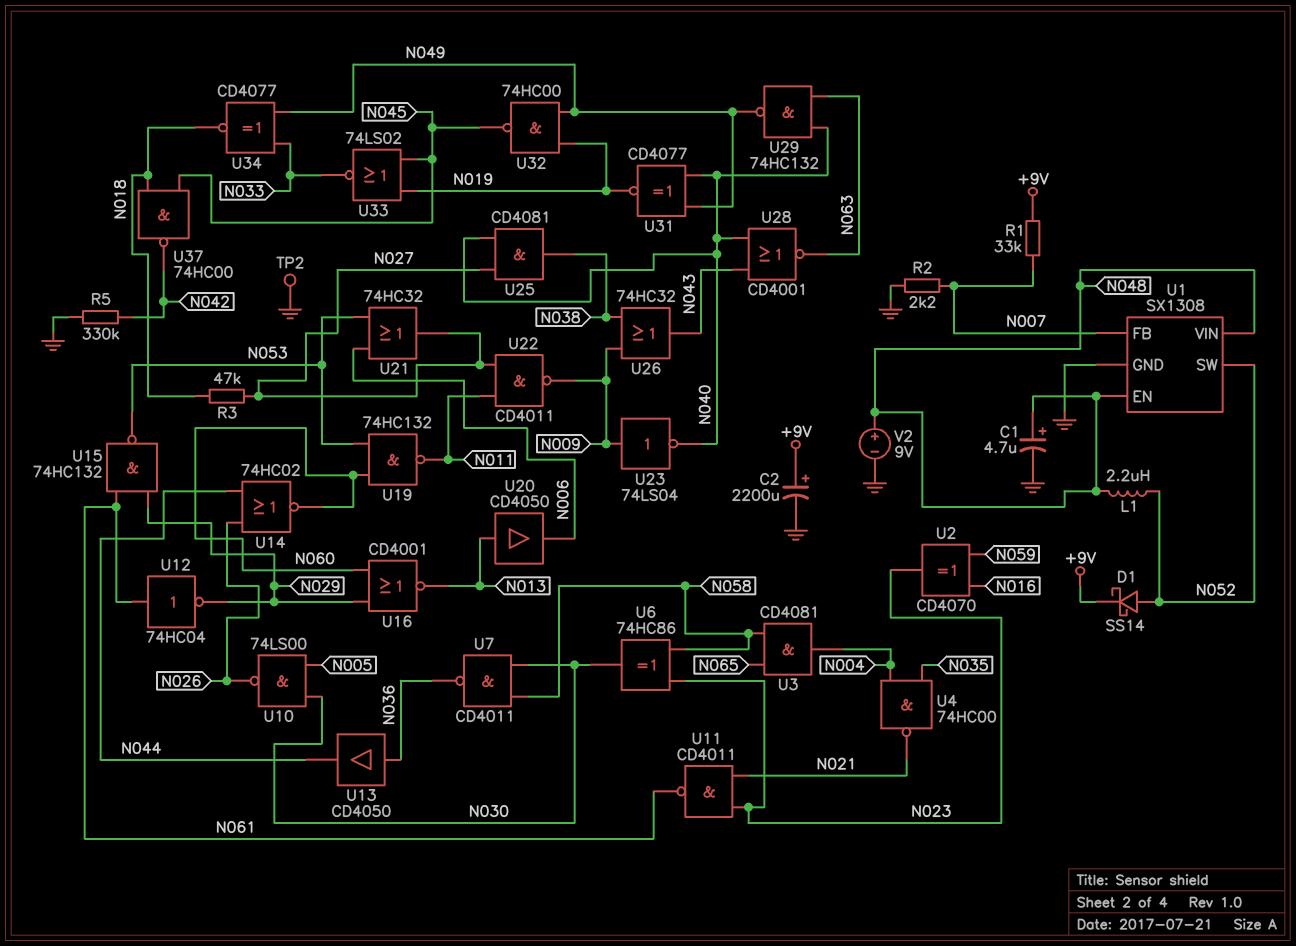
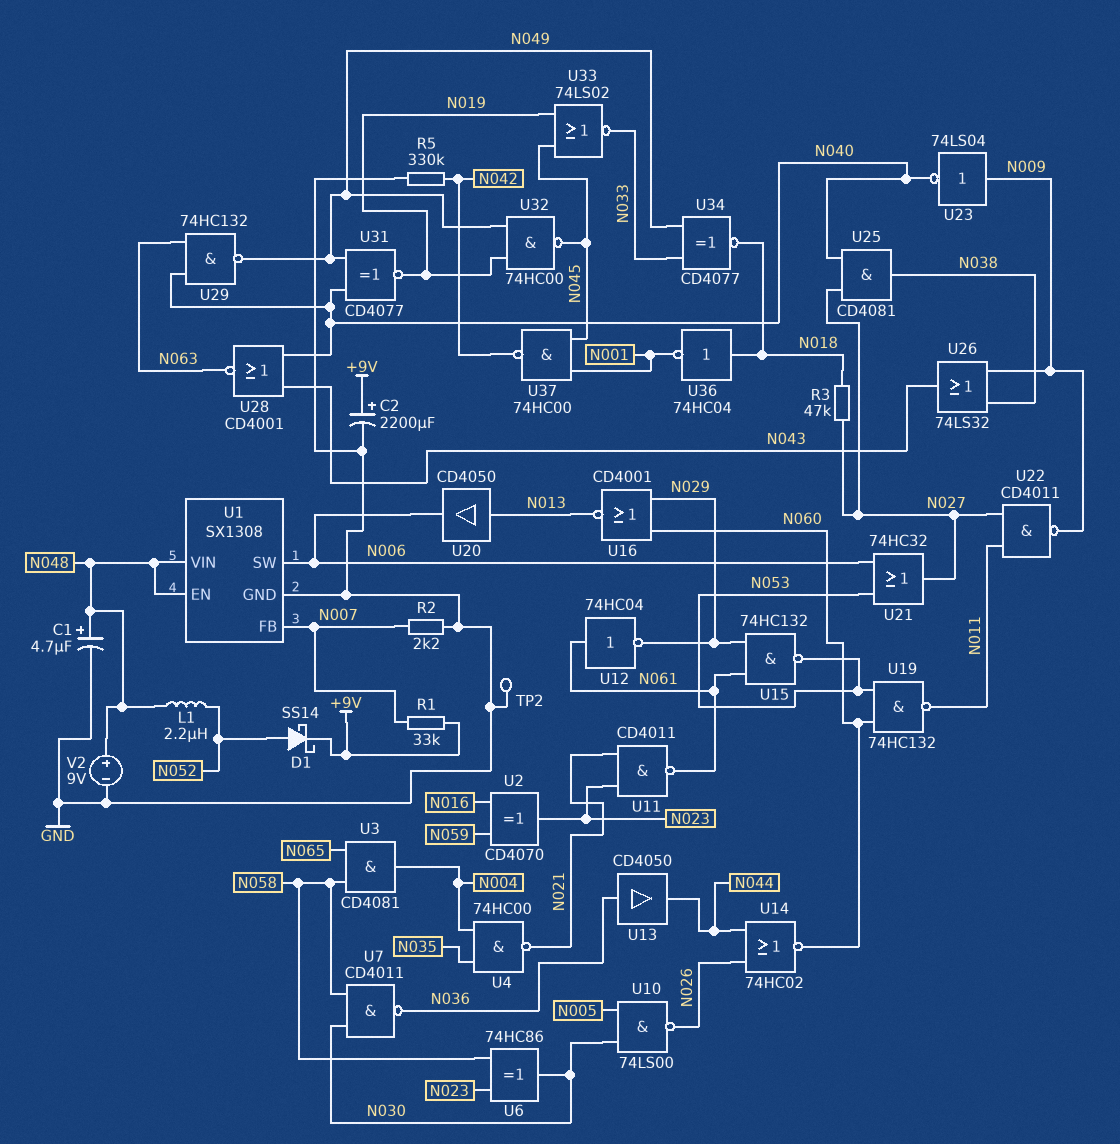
U1 pin SW: N052 -> N006
U26: OR 74HC32 (in N009, in N038, out N043) -> OR 74LS32 (in N009, in N038, out N043)
U36: none -> NOT 74HC04 (in N018, out N001)
U37: NAND 74HC00 (in N018, in N045, out N042) -> NAND 74HC00 (in N001, in N045, out N042)

